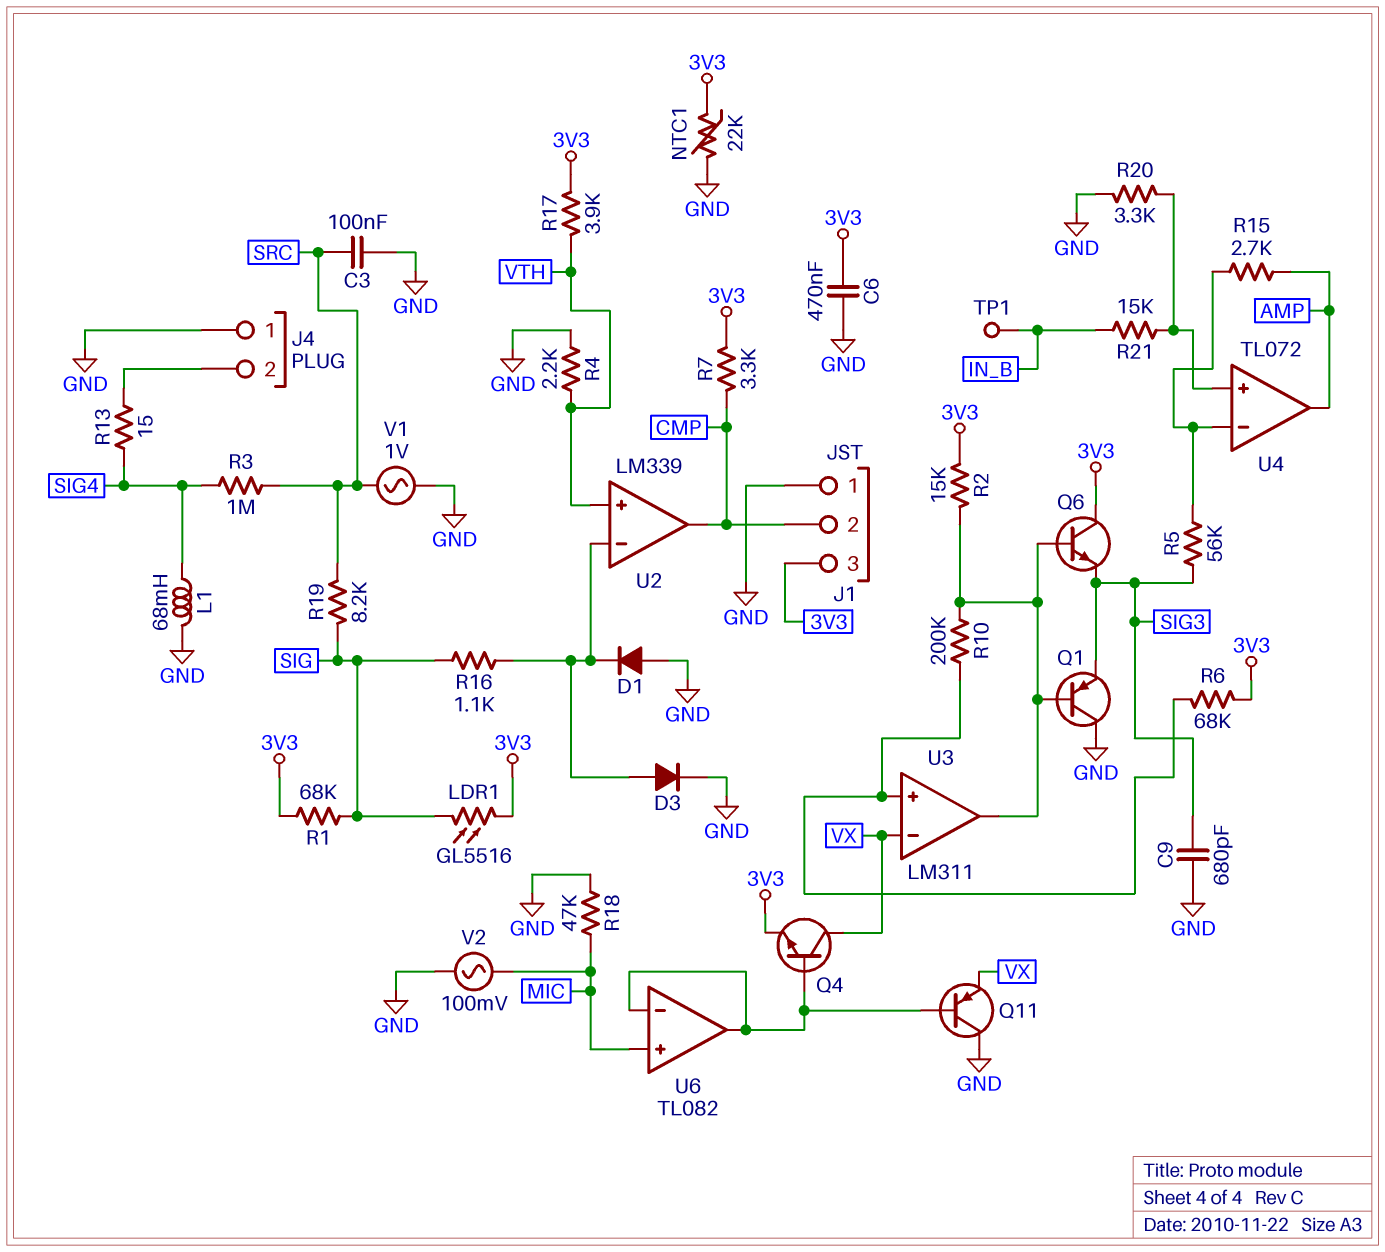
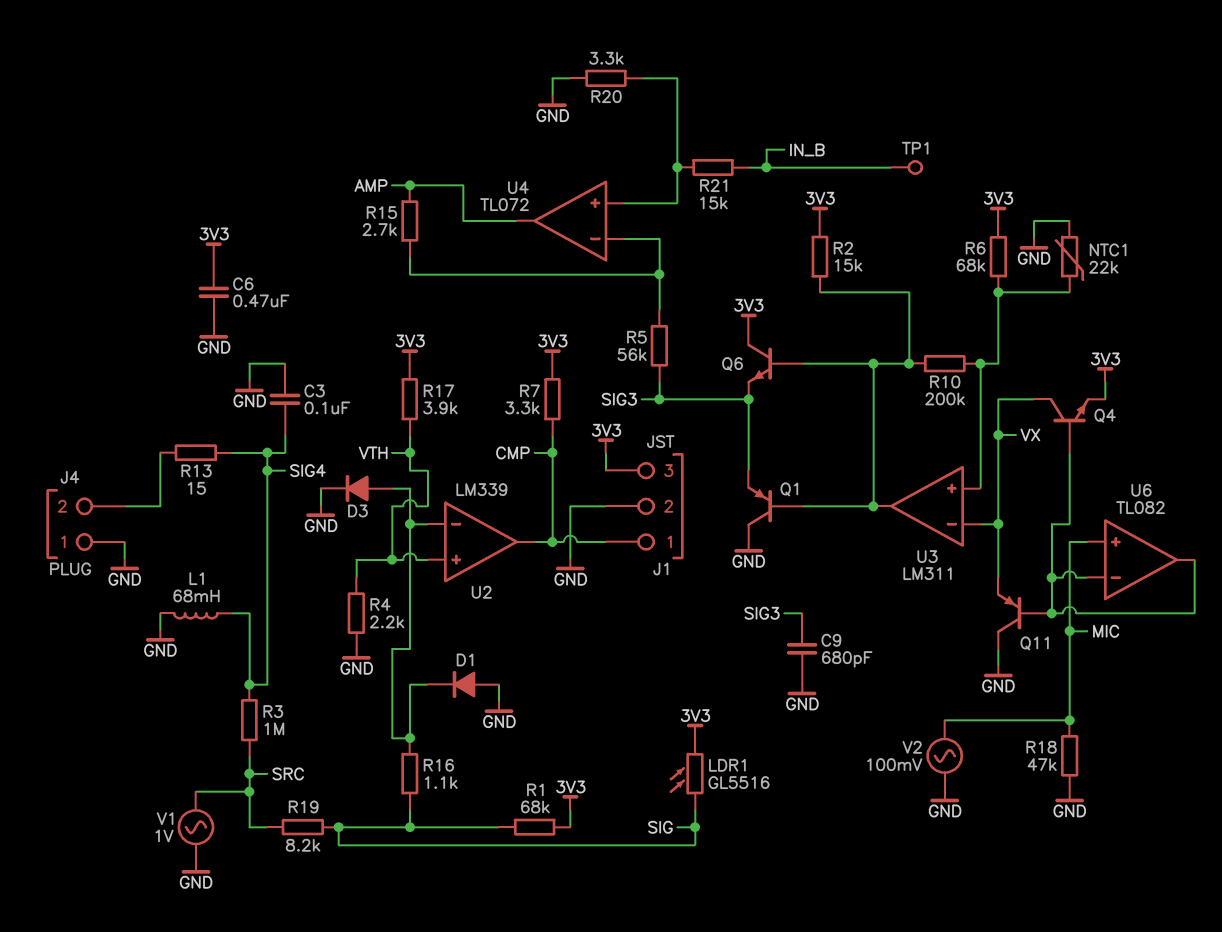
C3: 100nF (GND, SRC) -> 100nF (GND, SIG4)
J1 pin 1: GND -> CMP
J1 pin 2: CMP -> GND
NTC1: 22k (3V3, GND) -> 22k (GND, U3/in+)

